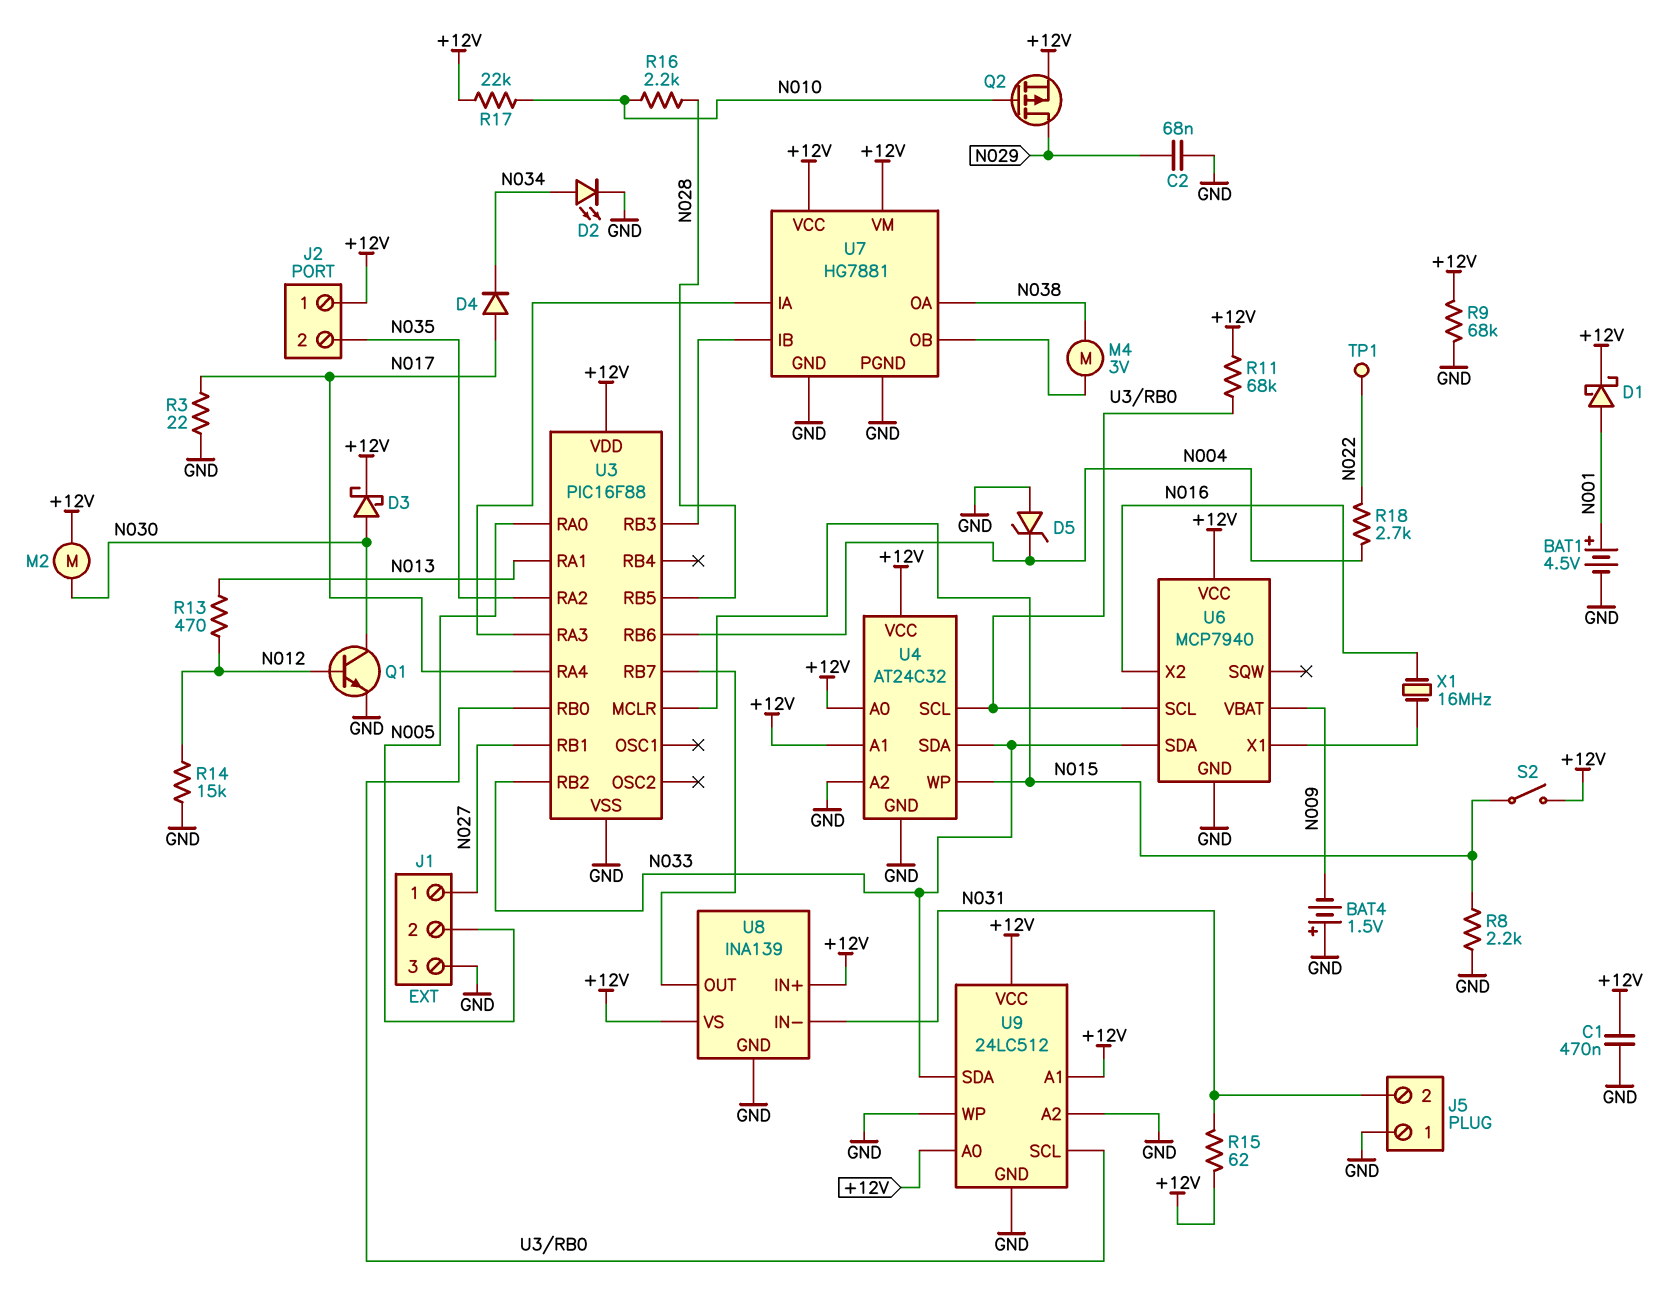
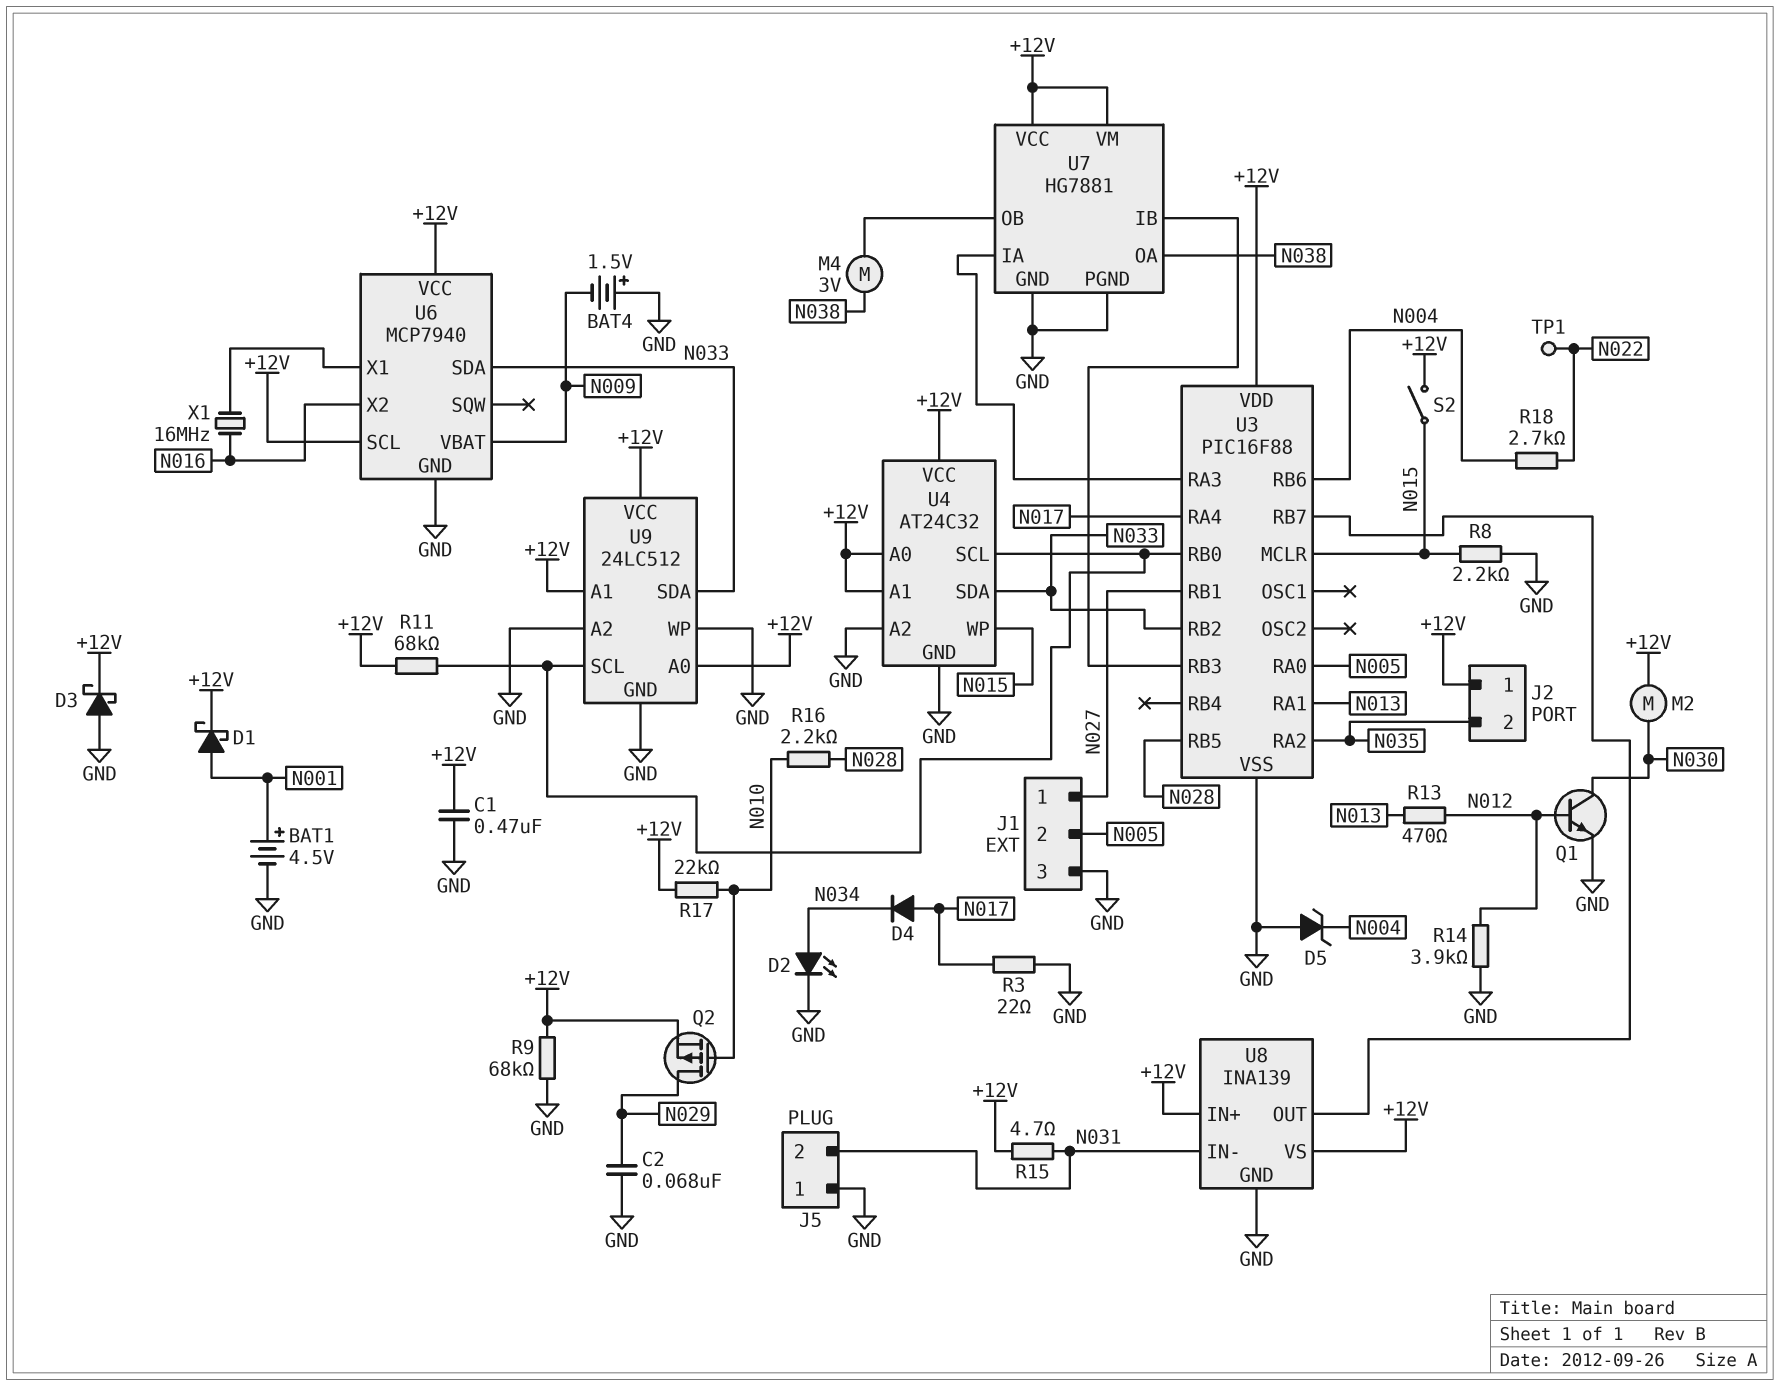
D3: schottky (A N030, K +12V) -> schottky (A GND, K +12V)
R14: 15k (GND, N012) -> 3.9k (GND, N012)
R15: 62 (+12V, N031) -> 4.7 (+12V, N031)
U6 pin SCL: U3/RB0 -> +12V

